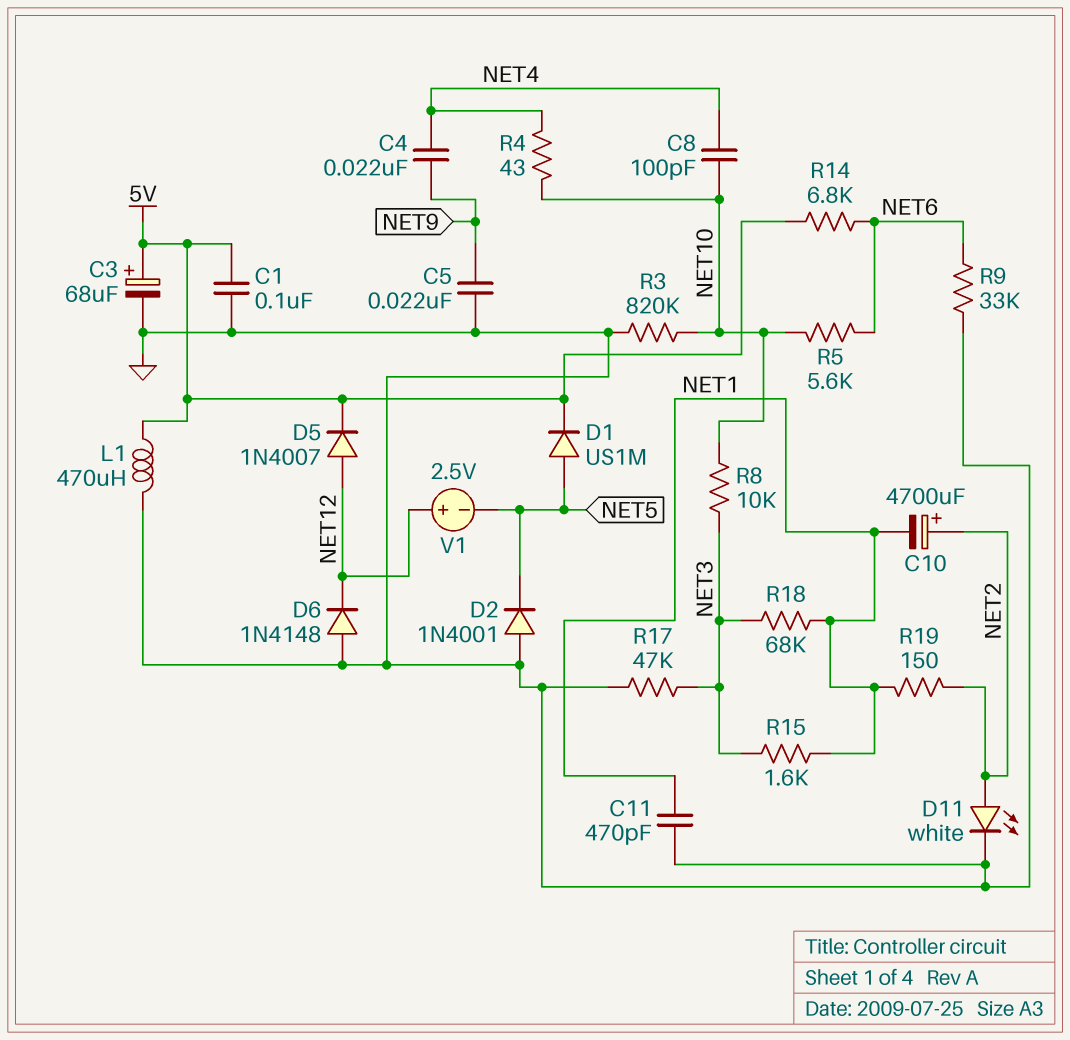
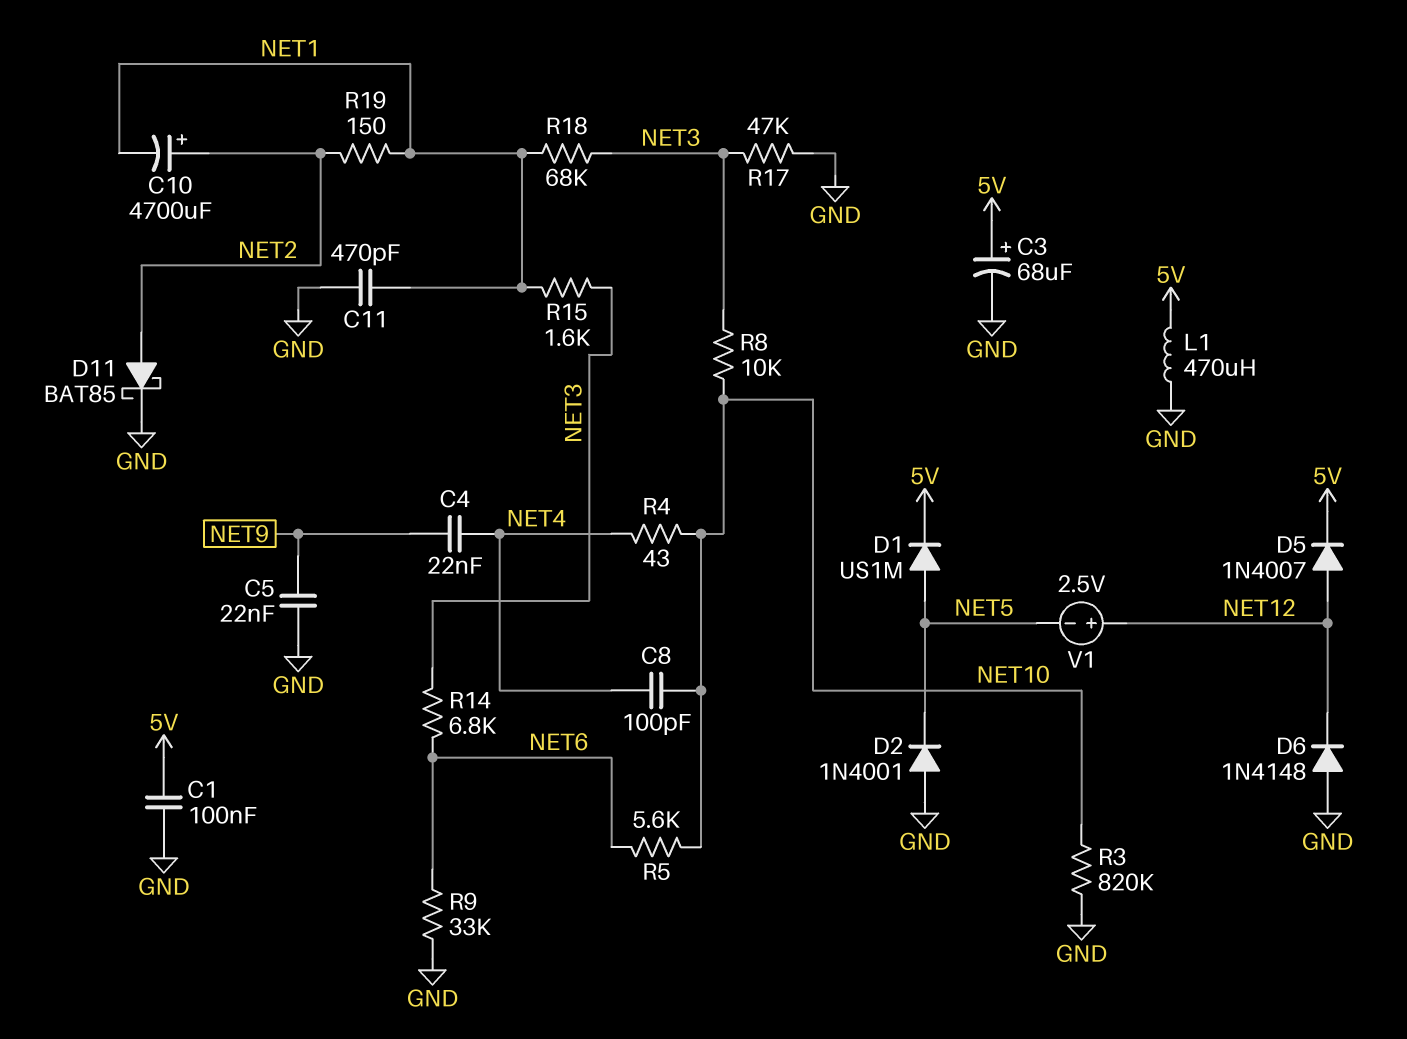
D11: LED white (A NET2, K GND) -> schottky BAT85 (A NET2, K GND)
R14: 6.8k (5V, NET6) -> 6.8k (NET3, NET6)

